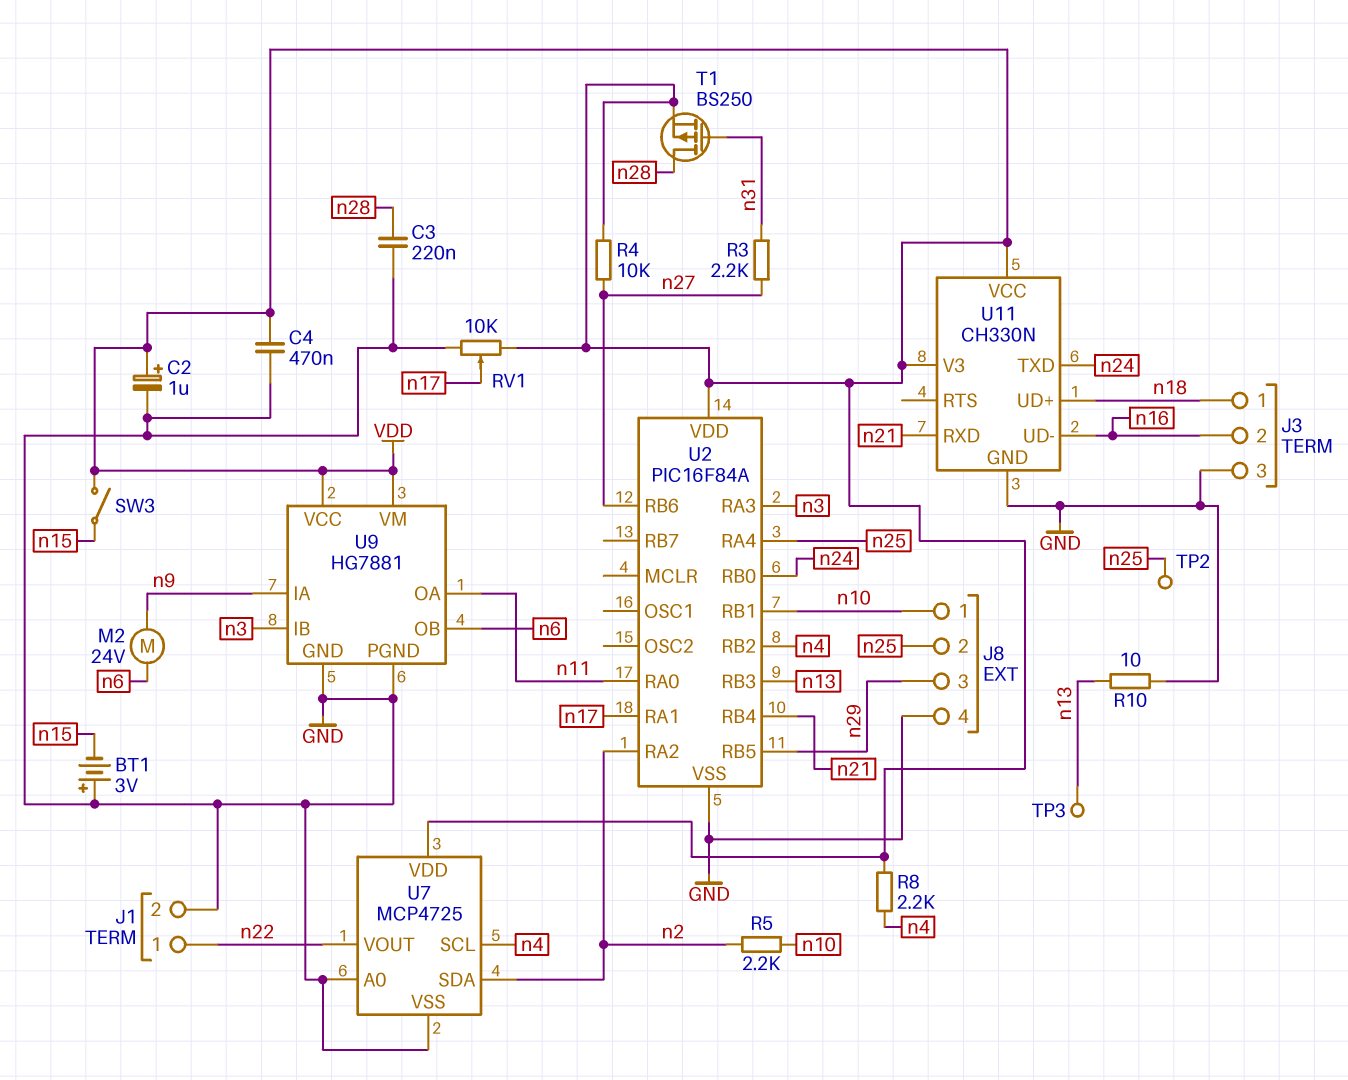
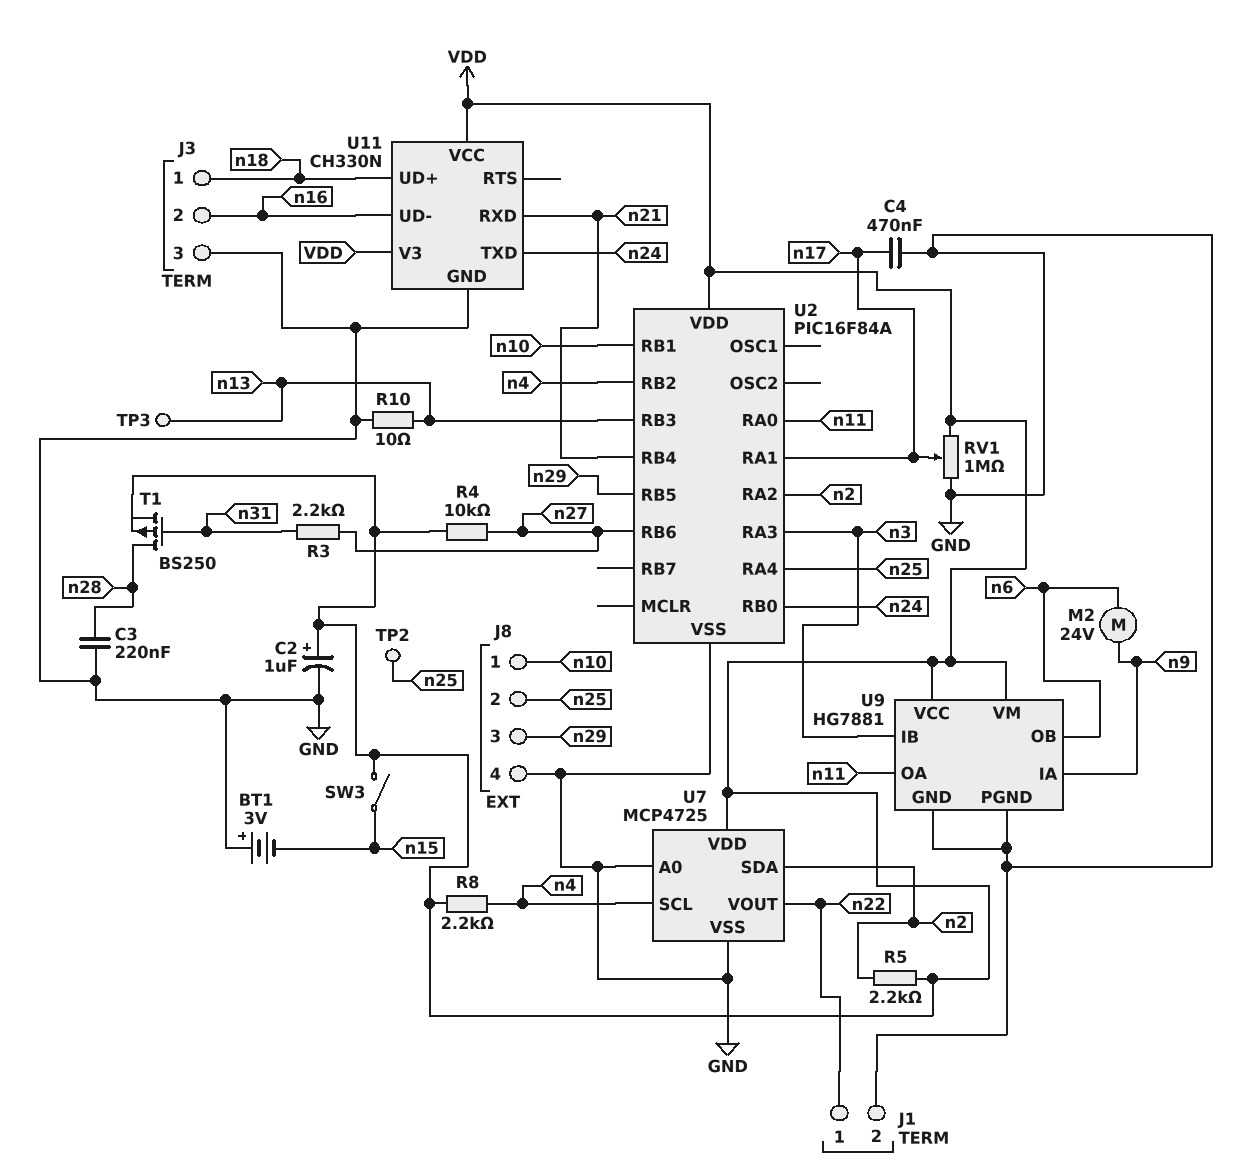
C4: 470nF (GND, VDD) -> 470nF (GND, n17)
R5: 2.2k (n2, n10) -> 2.2k (VDD, n2)
RV1: 10k (GND, VDD, wiper n17) -> 1M (GND, VDD, wiper n17)

